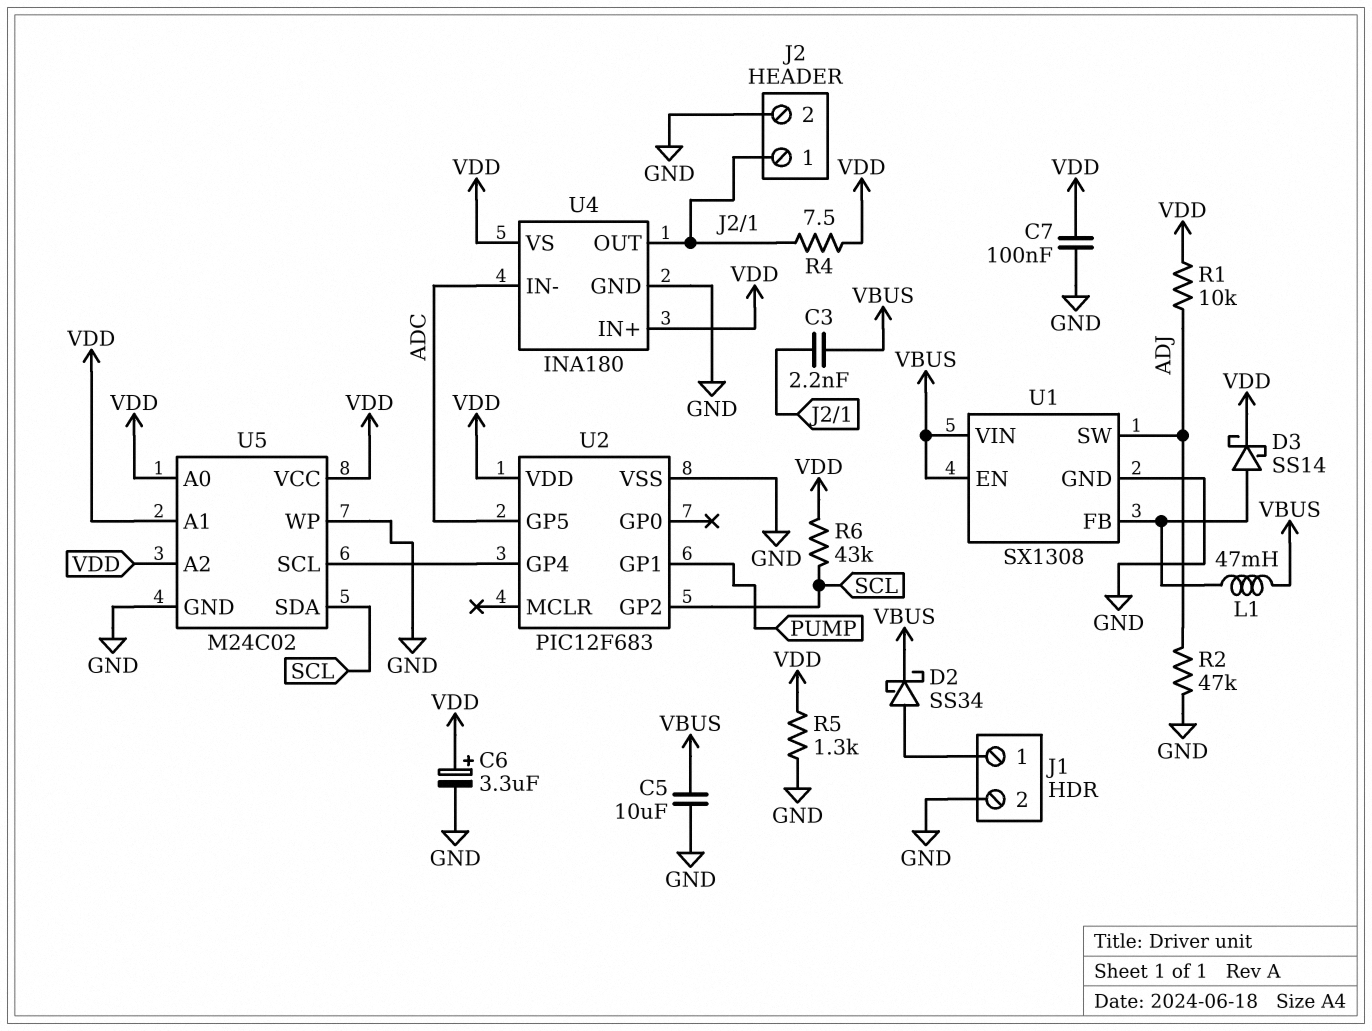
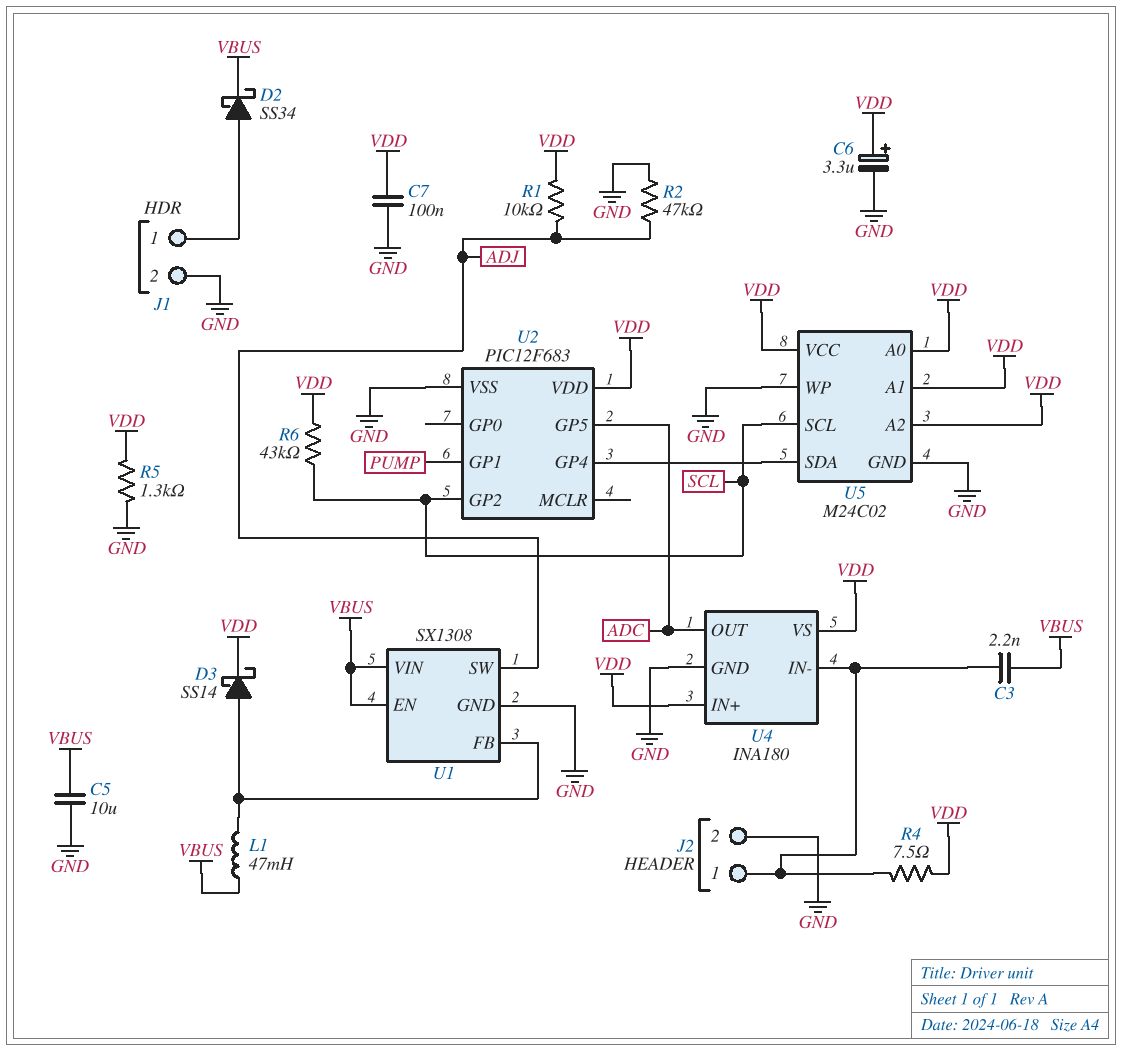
U4 pin IN-: ADC -> J2/1
U4 pin OUT: J2/1 -> ADC
U5 pin SCL: U2/GP4 -> SCL
U5 pin SDA: SCL -> U2/GP4

